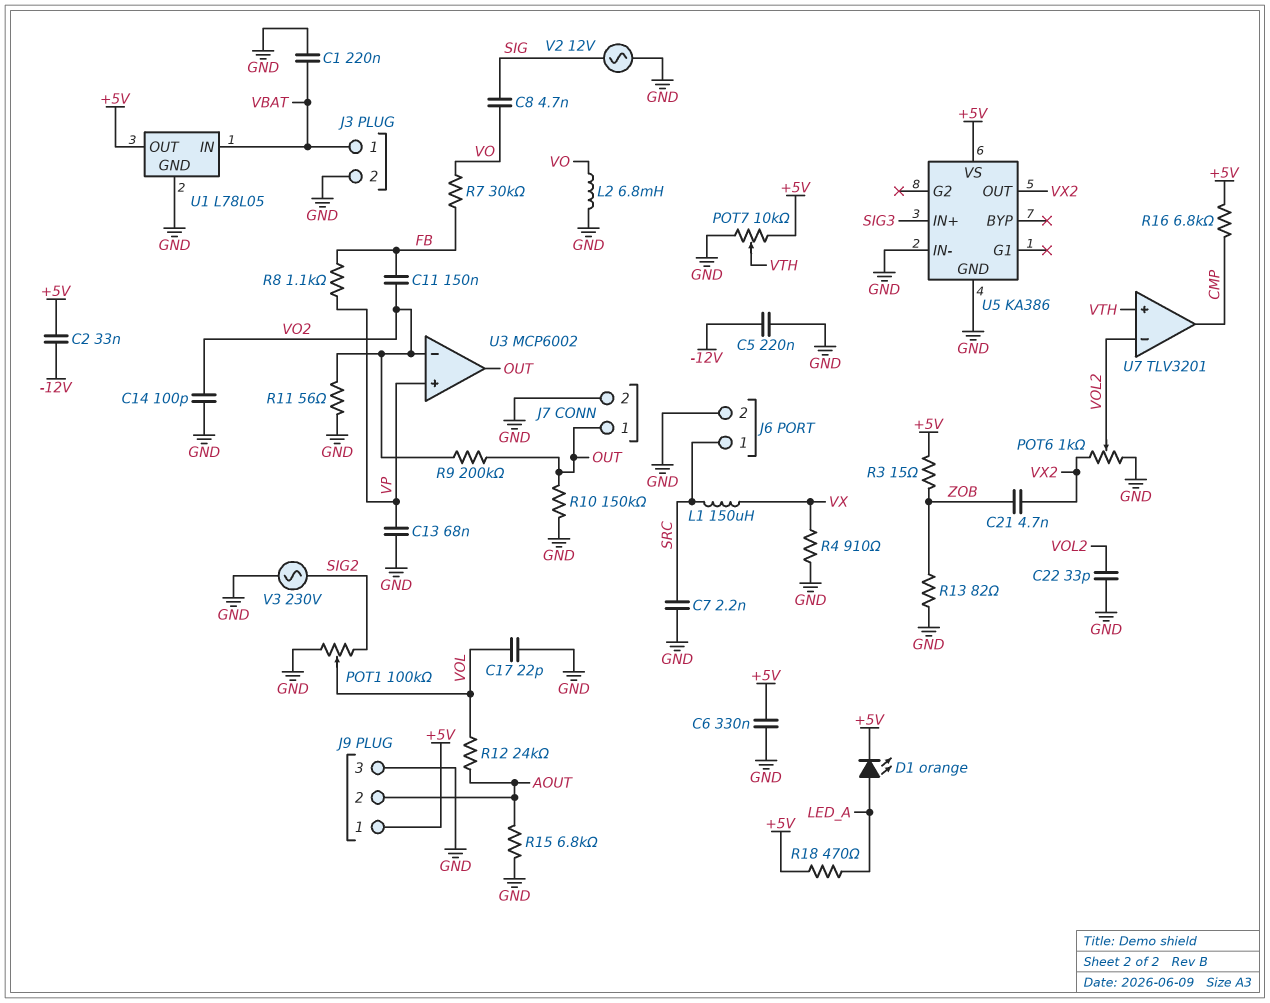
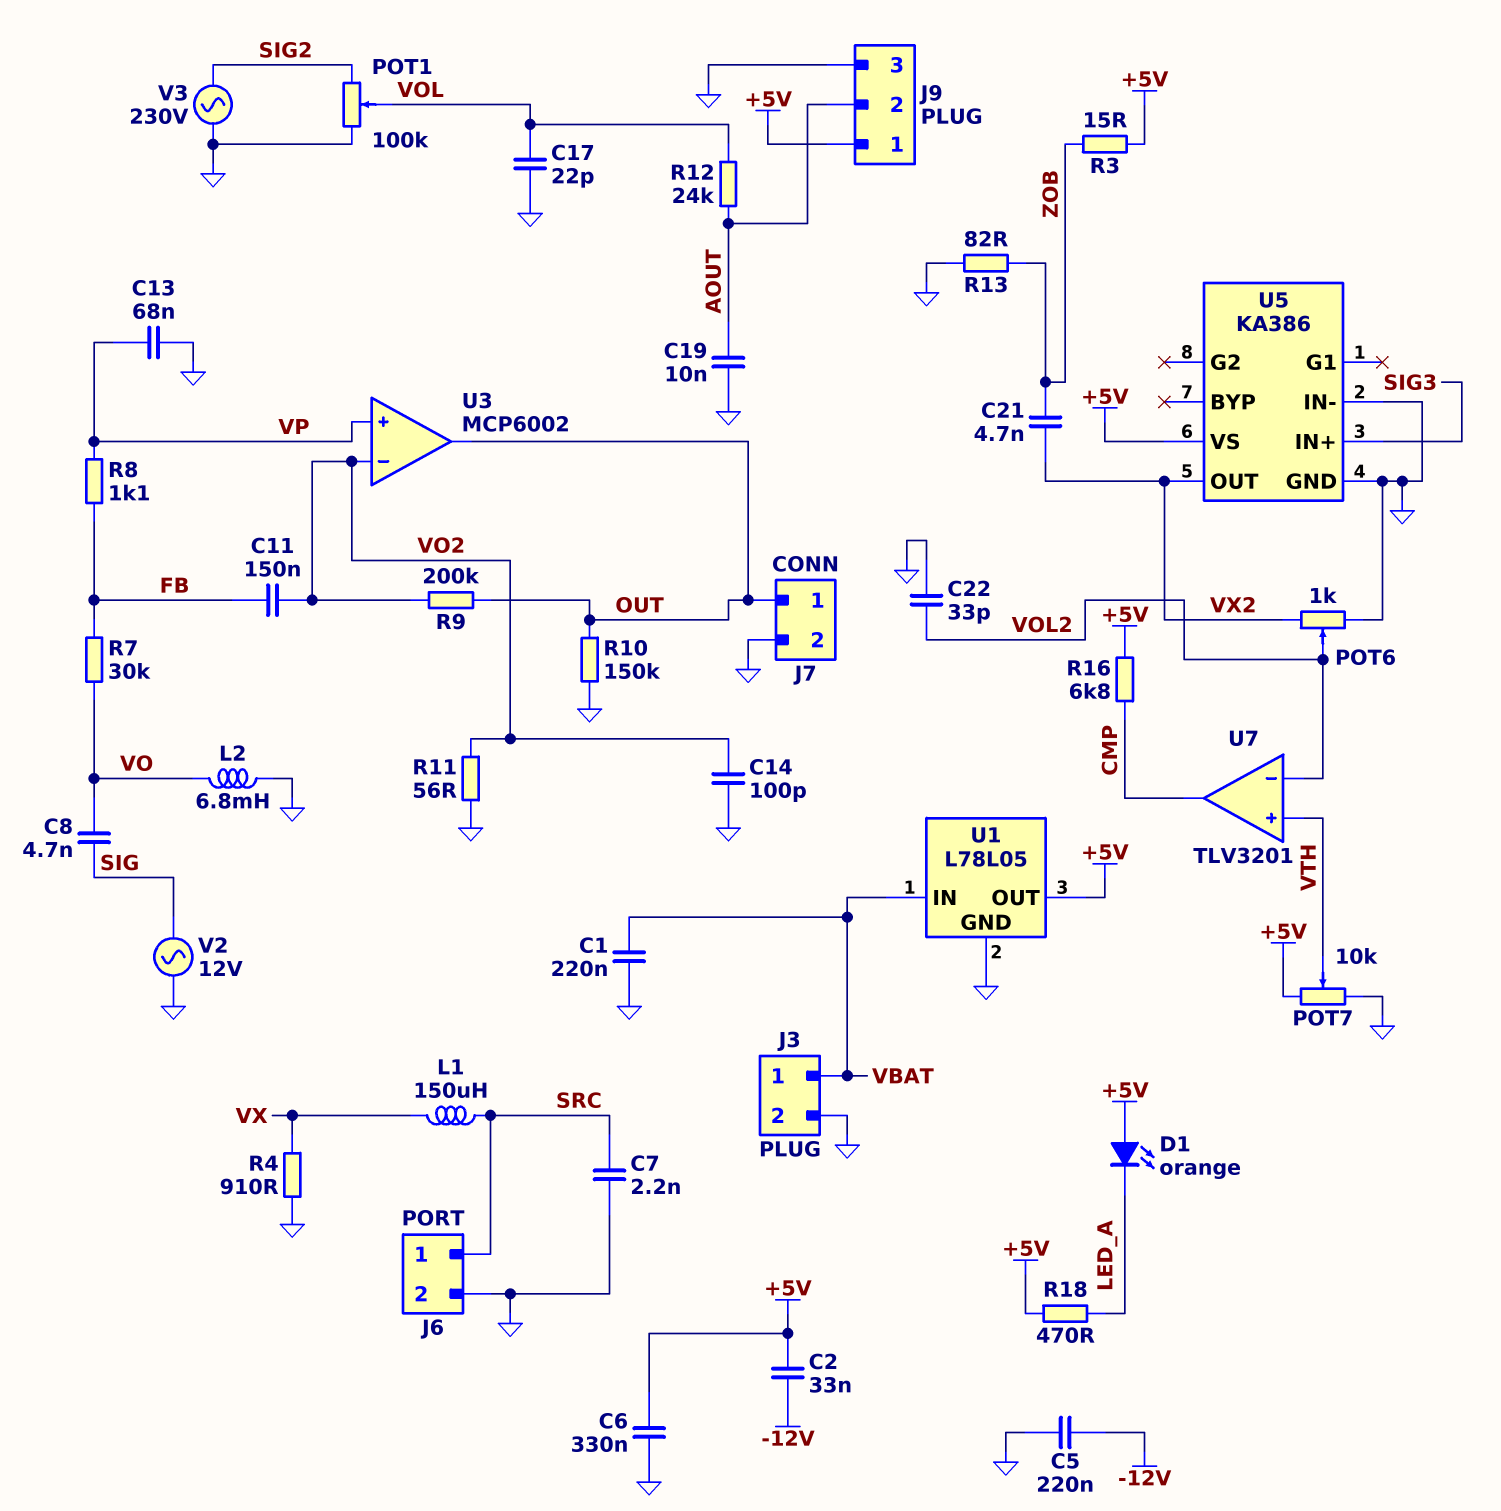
C19: none -> 10nF (AOUT, GND)
D1: LED orange (A LED_A, K +5V) -> LED orange (A +5V, K LED_A)
R15: 6.8k (AOUT, GND) -> none

